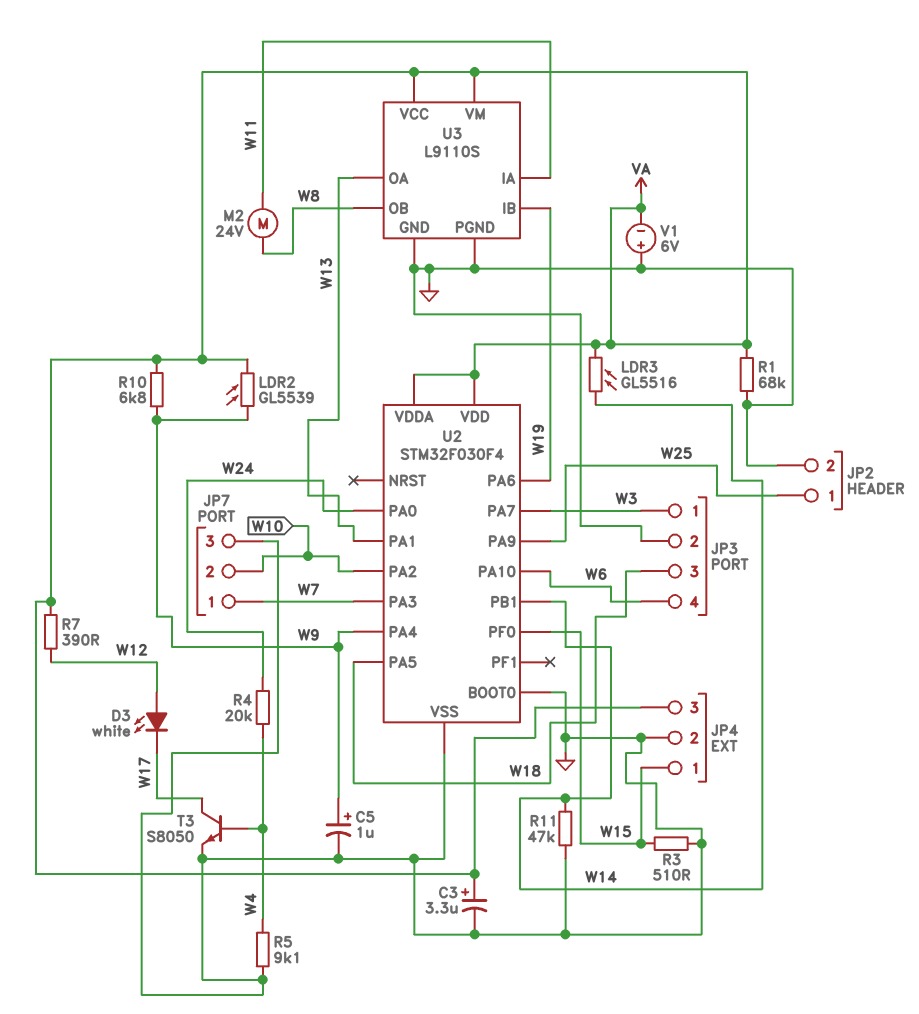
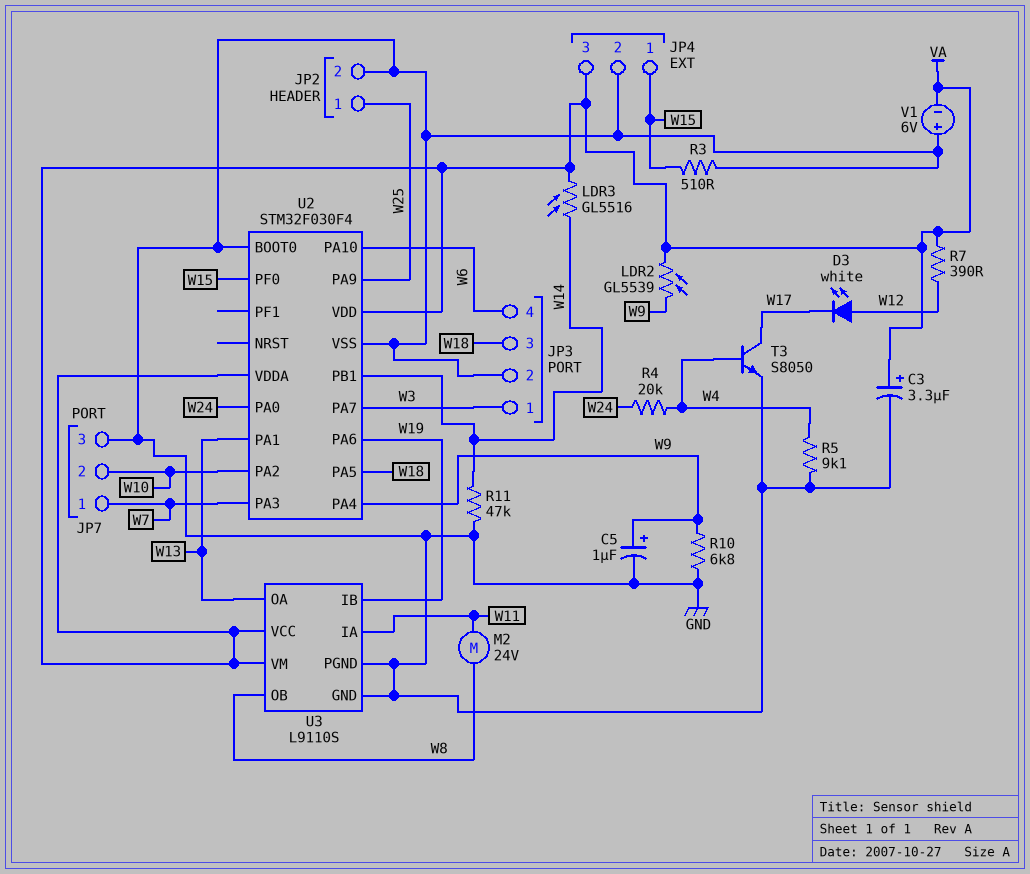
R1: 68k (GND, VA) -> none
R10: 6.8k (VA, W9) -> 6.8k (GND, W9)

